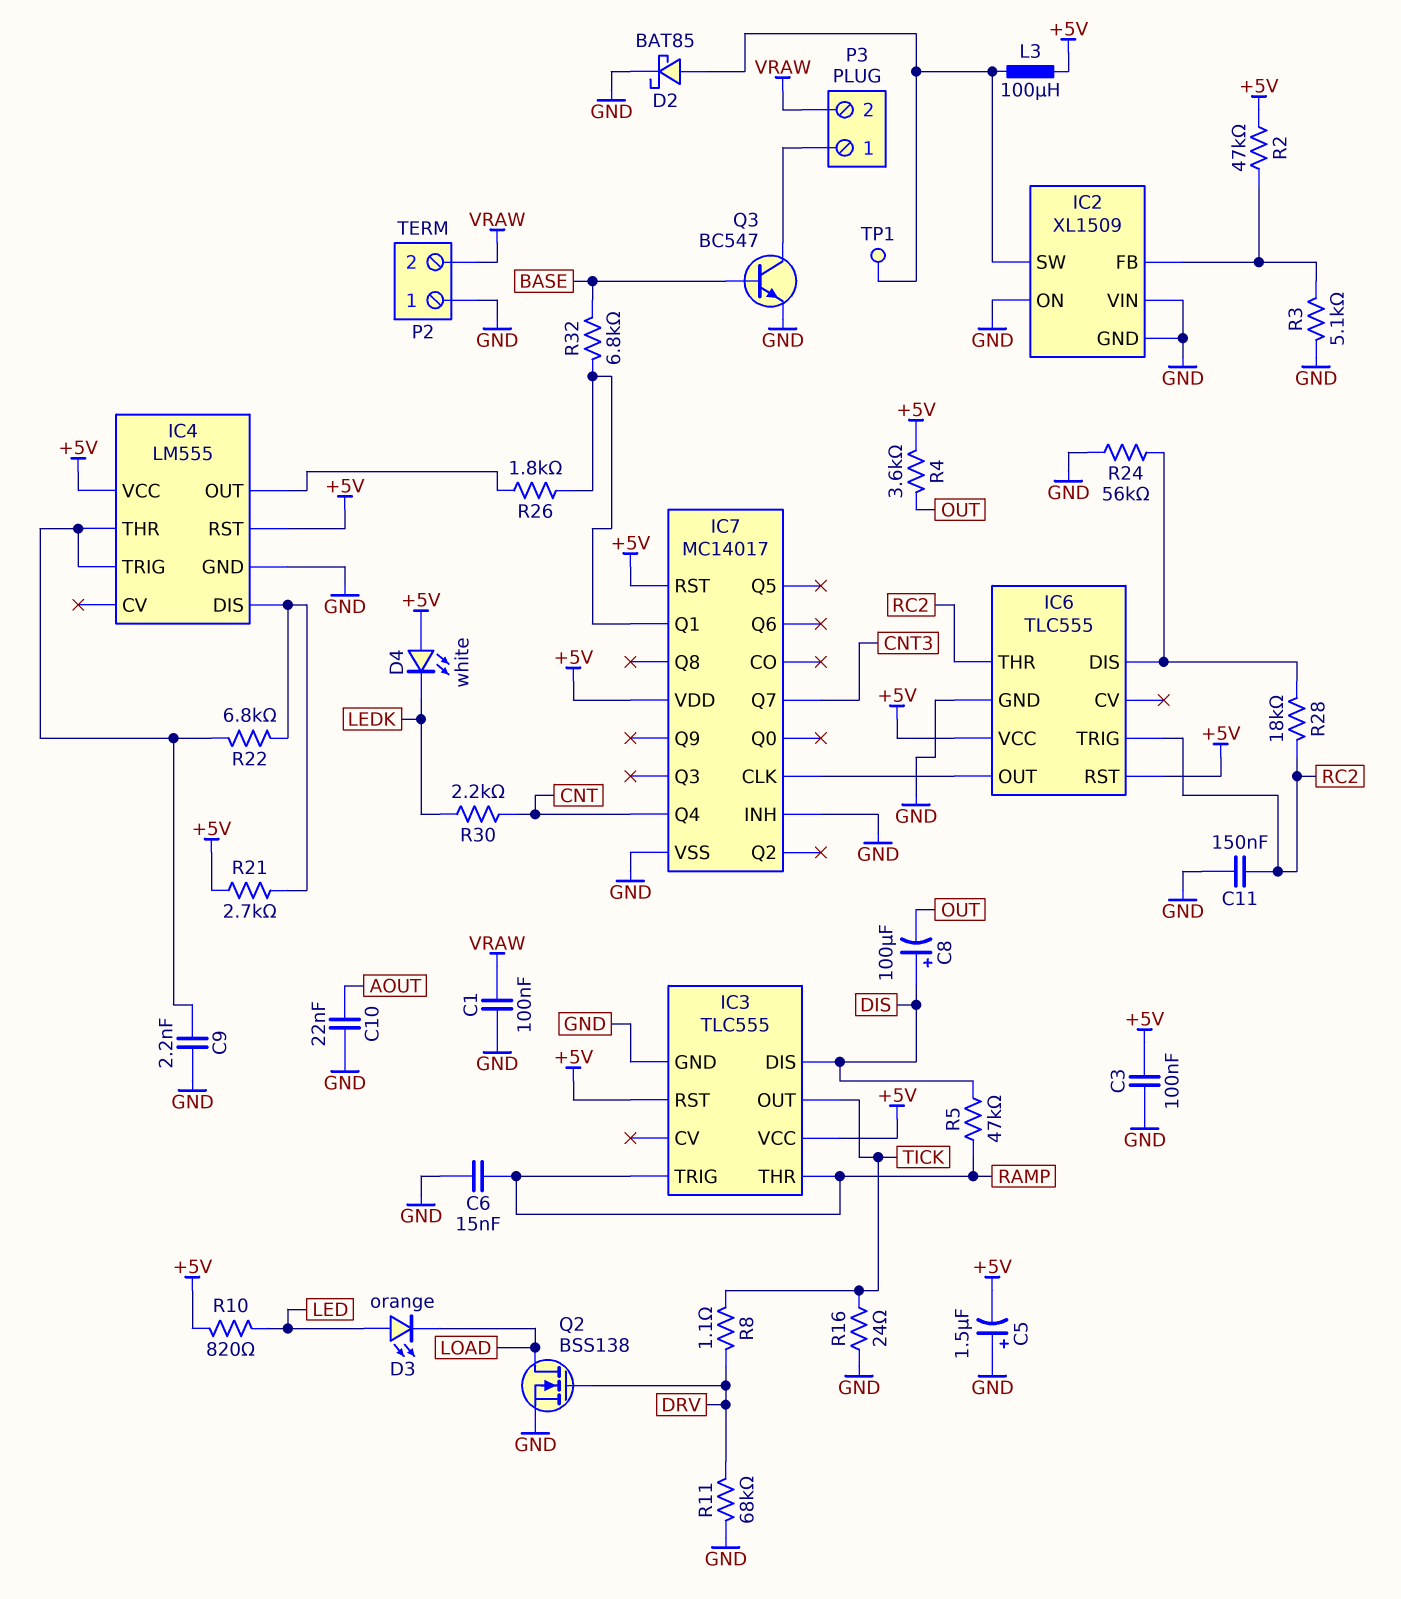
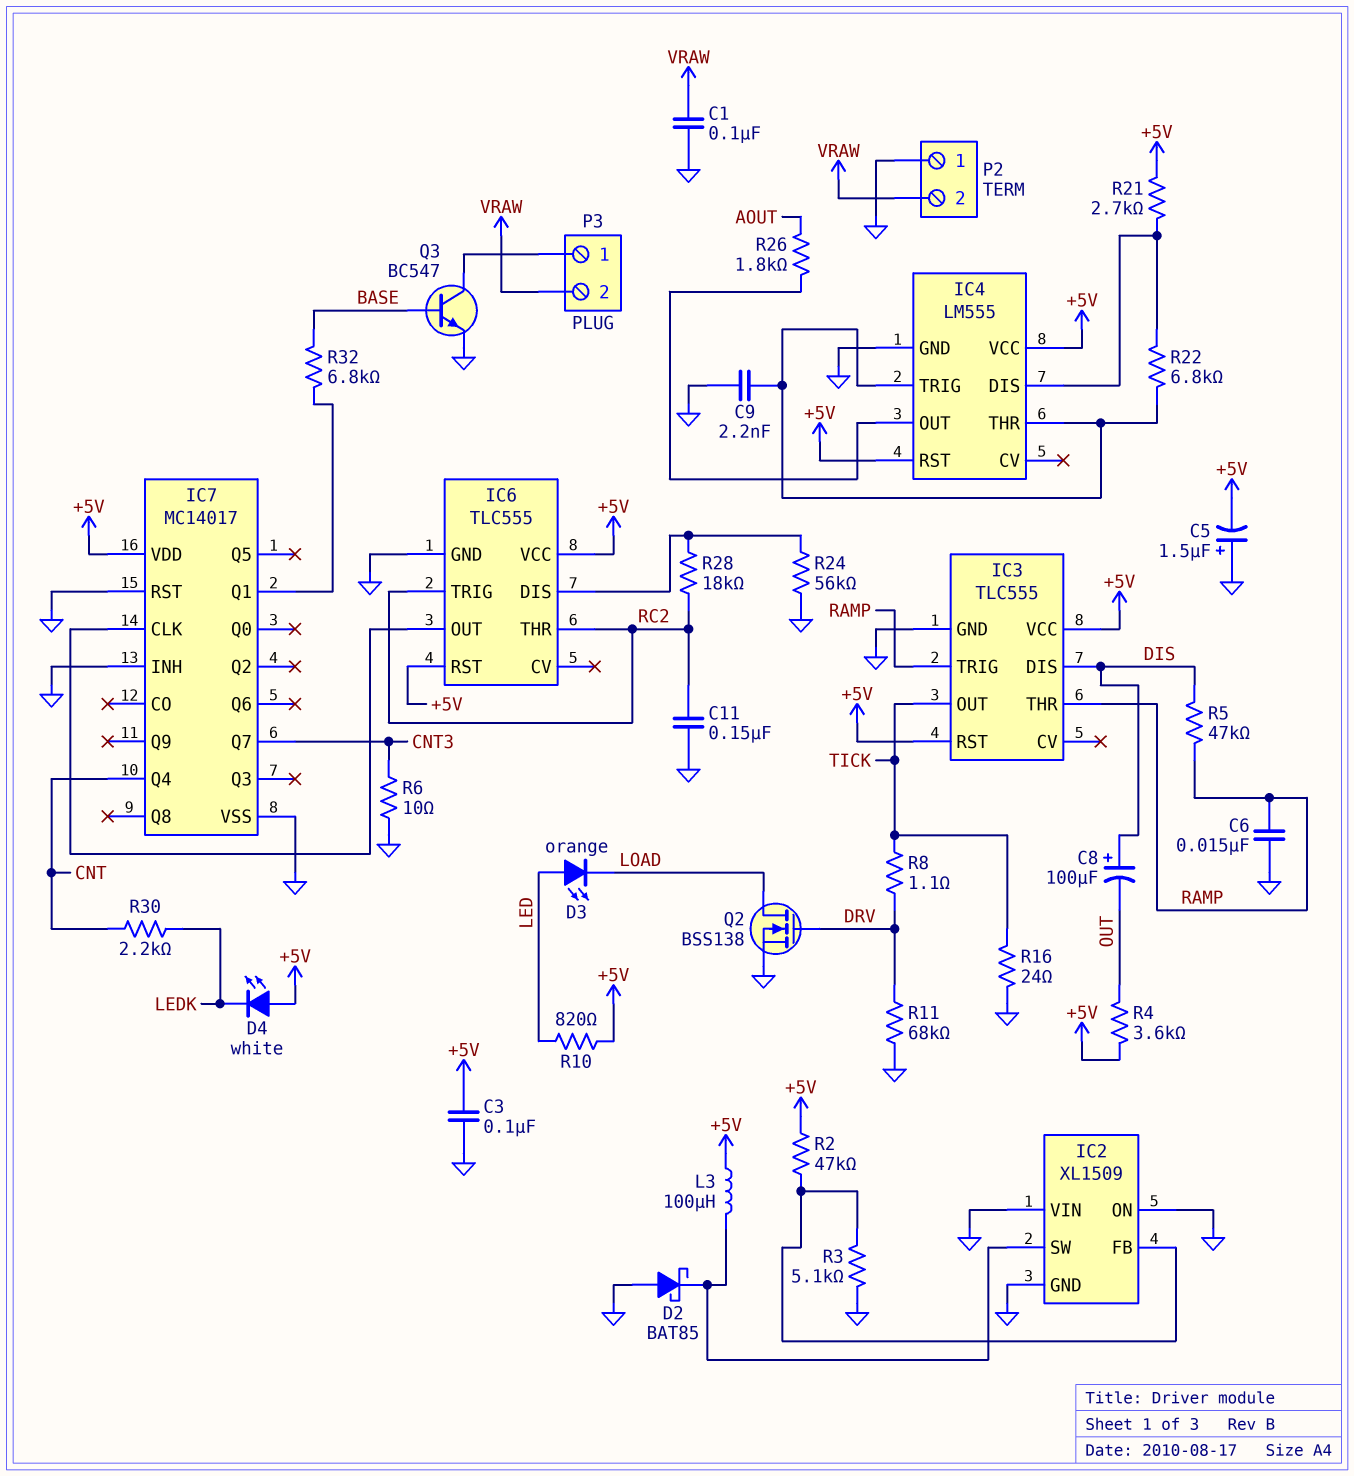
C10: 22nF (AOUT, GND) -> none
D2: schottky BAT85 (A IC2/SW, K GND) -> schottky BAT85 (A GND, K IC2/SW)
IC7 pin RST: +5V -> GND
R6: none -> 10 (CNT3, GND)
R26: 1.8k (IC4/OUT, IC7/Q1) -> 1.8k (AOUT, IC4/OUT)
TP1: test point (IC2/SW) -> none

